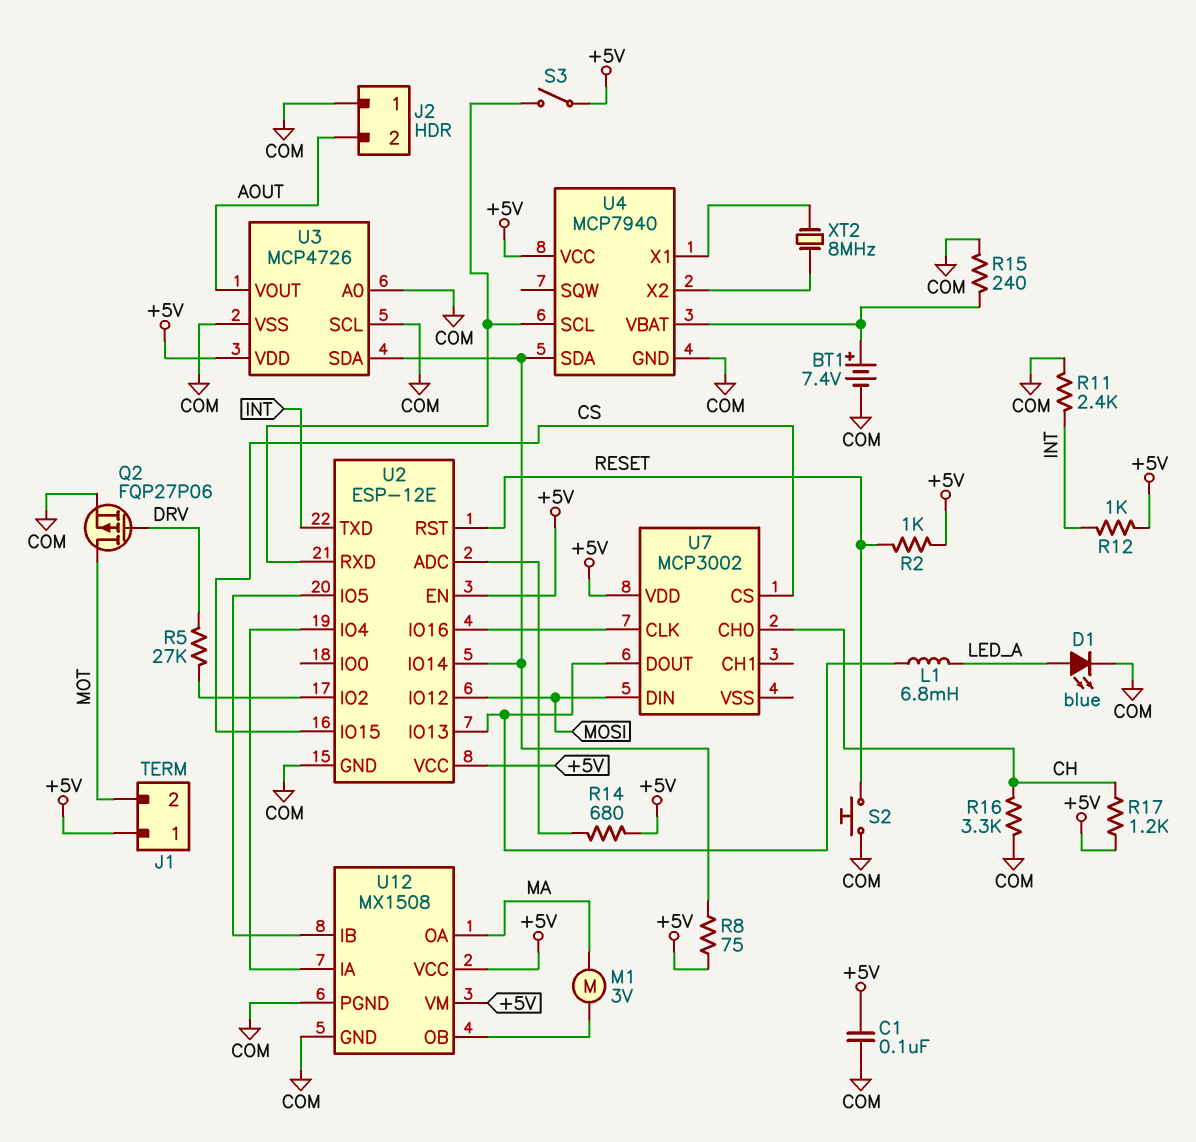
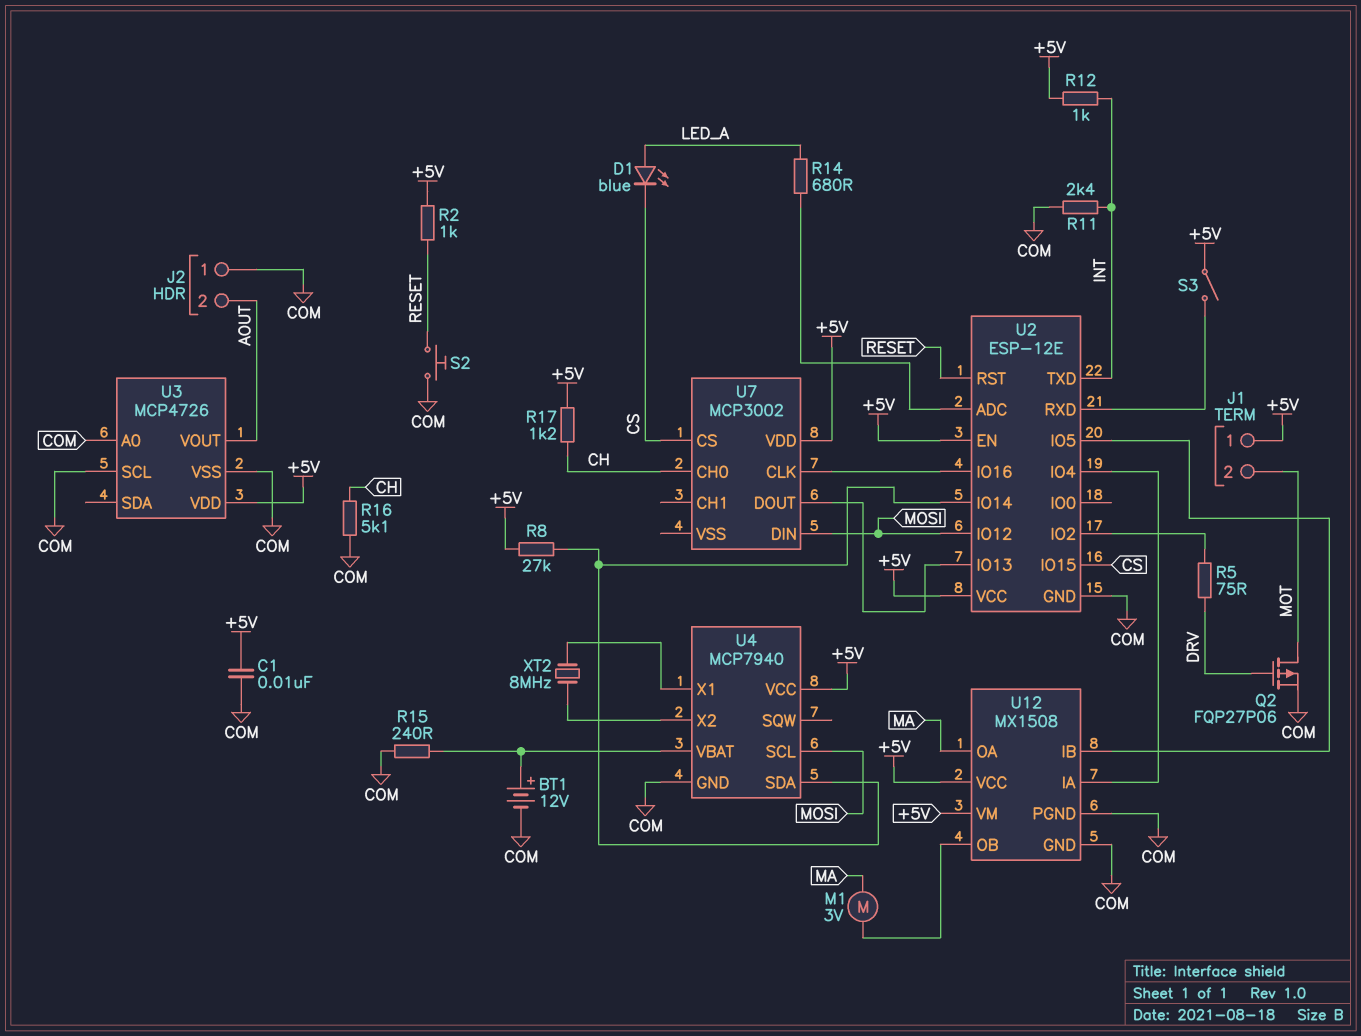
BT1: 7.4V (plus U4/VBAT, minus COM) -> 12V (plus U4/VBAT, minus COM)
C1: 100nF (+5V, COM) -> 10nF (+5V, COM)
D1: LED blue (A LED_A, K COM) -> LED blue (A LED_A, K CS)
L1: 6.8mH (LED_A, U2/IO13) -> none
R5: 27k (DRV, U2/IO2) -> 75 (DRV, U2/IO2)
R8: 75 (+5V, U2/IO14) -> 27k (+5V, U2/IO14)
R14: 680 (+5V, U2/ADC) -> 680 (LED_A, U2/ADC)
R16: 3.3k (CH, COM) -> 5.1k (CH, COM)
U3 pin SDA: U2/IO14 -> none
U4 pin SCL: U2/RXD -> MOSI

